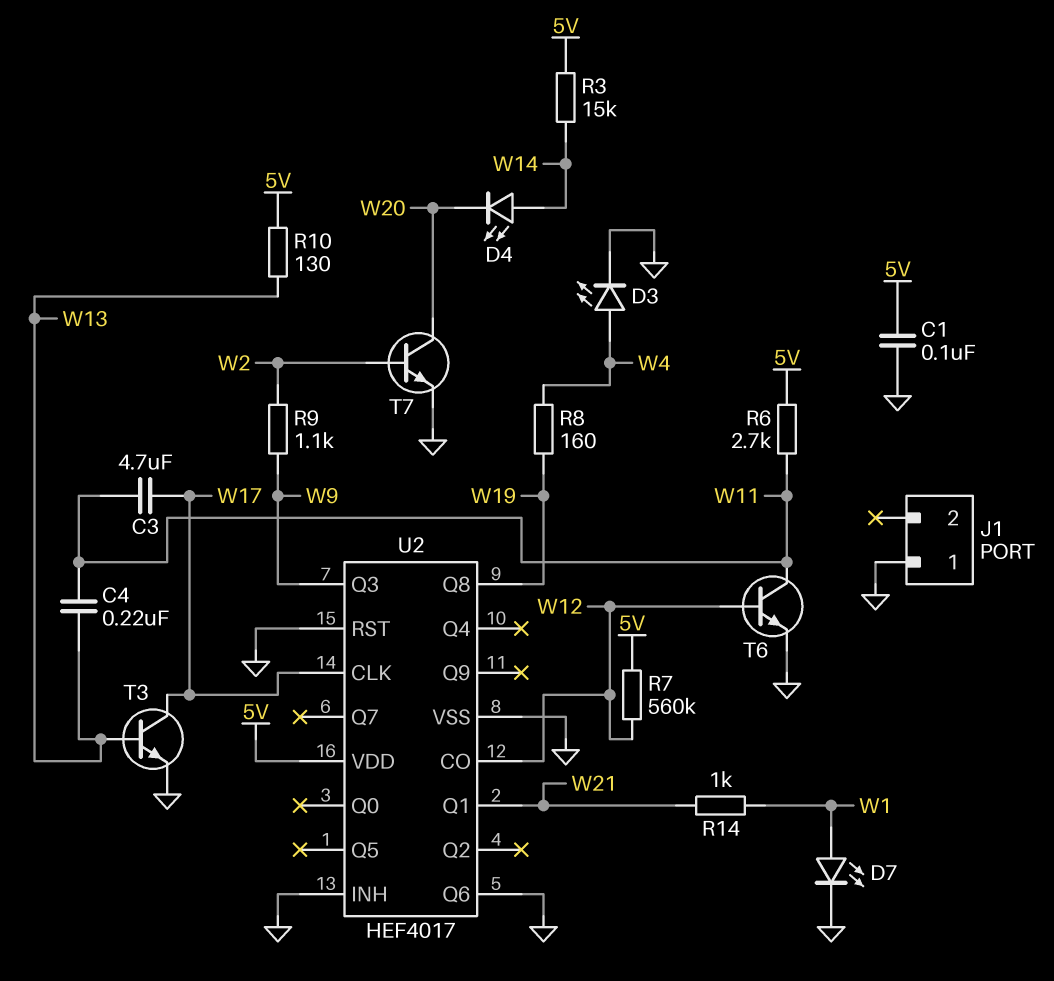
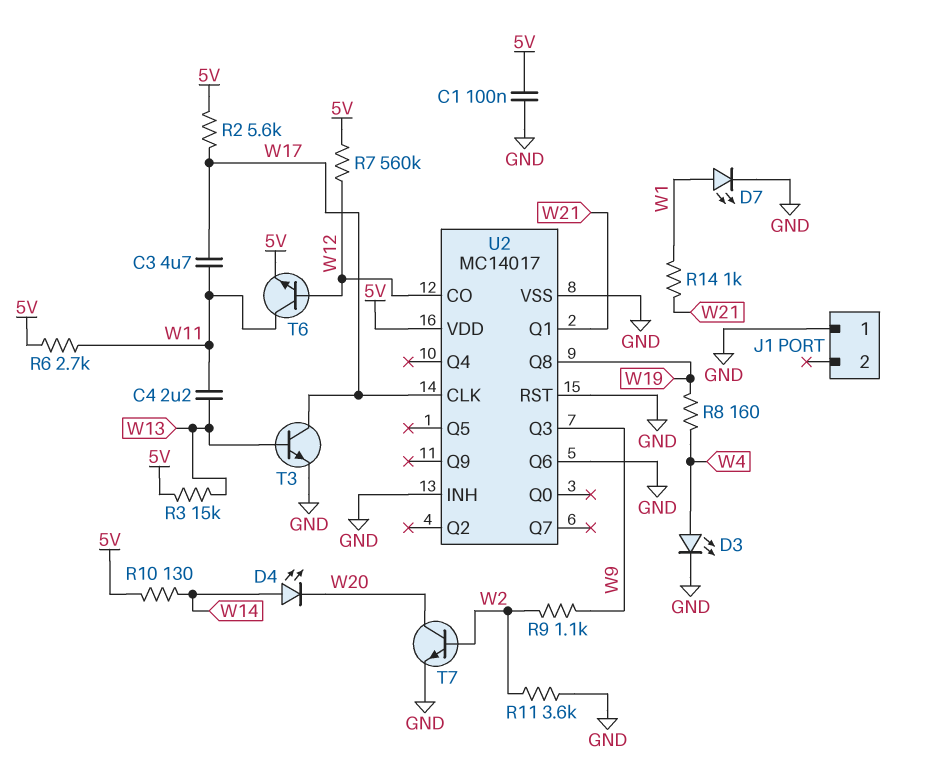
C4: 220nF (W11, W13) -> 2.2uF (W11, W13)
R2: none -> 5.6k (5V, W17)
R3: 15k (5V, W14) -> 15k (5V, W13)
R10: 130 (5V, W13) -> 130 (5V, W14)
R11: none -> 3.6k (GND, W2)
T6: NPN (B W12, C W11, E GND) -> NPN (B W12, C W11, E 5V)
U2: HEF4017 -> MC14017

